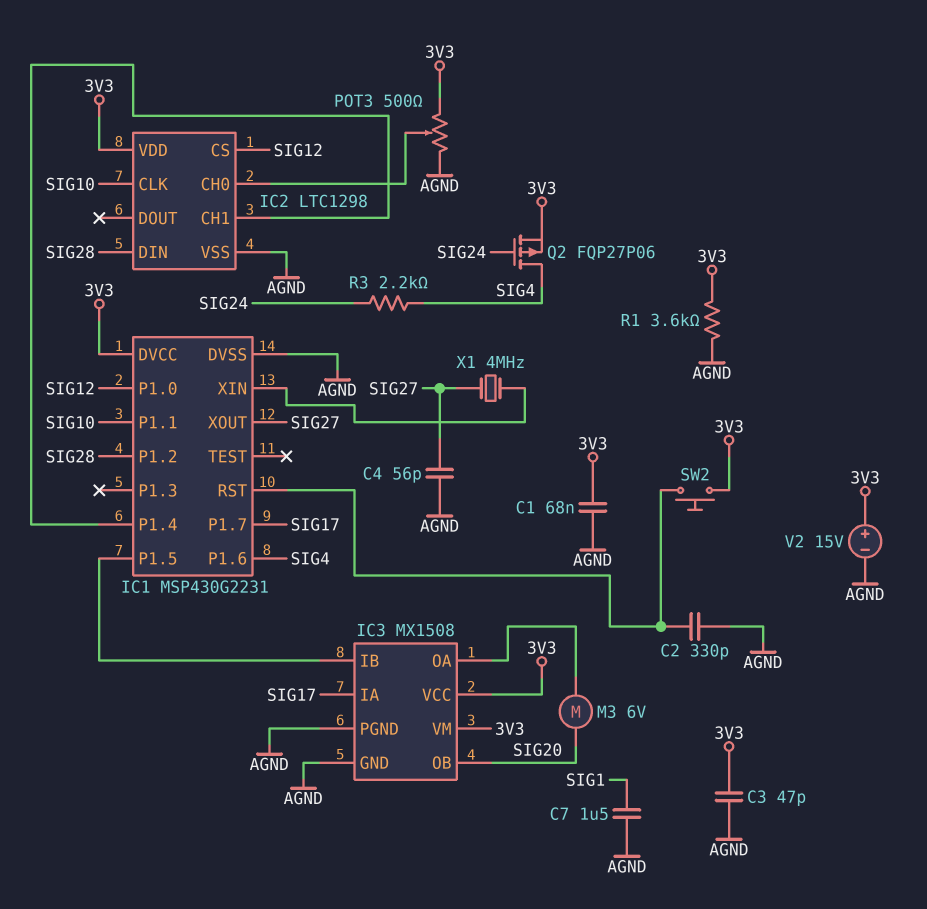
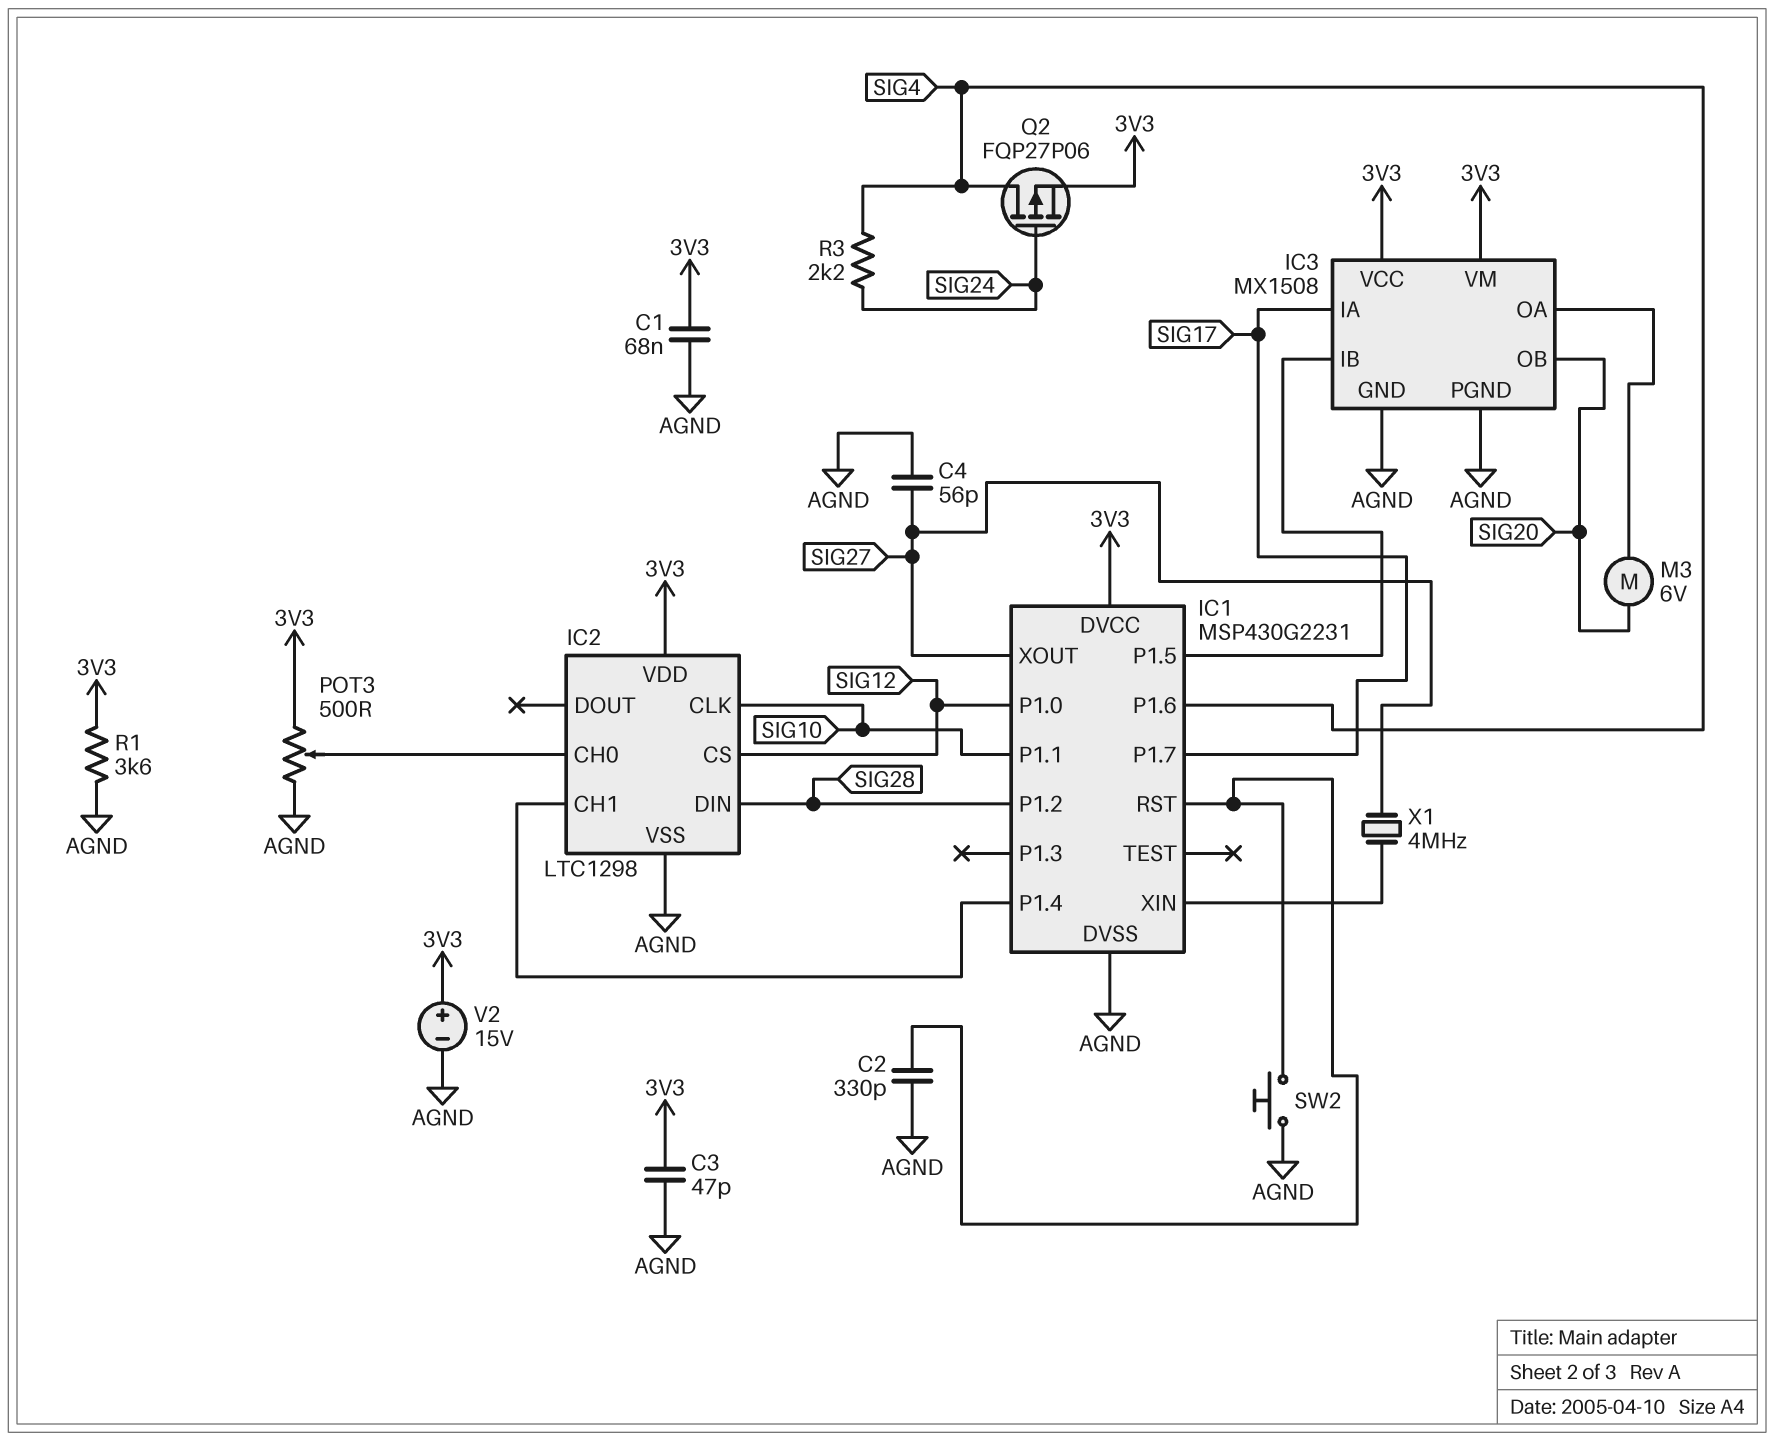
C7: 1.5uF (AGND, SIG1) -> none
SW2: button (3V3, IC1/RST) -> button (AGND, IC1/RST)

